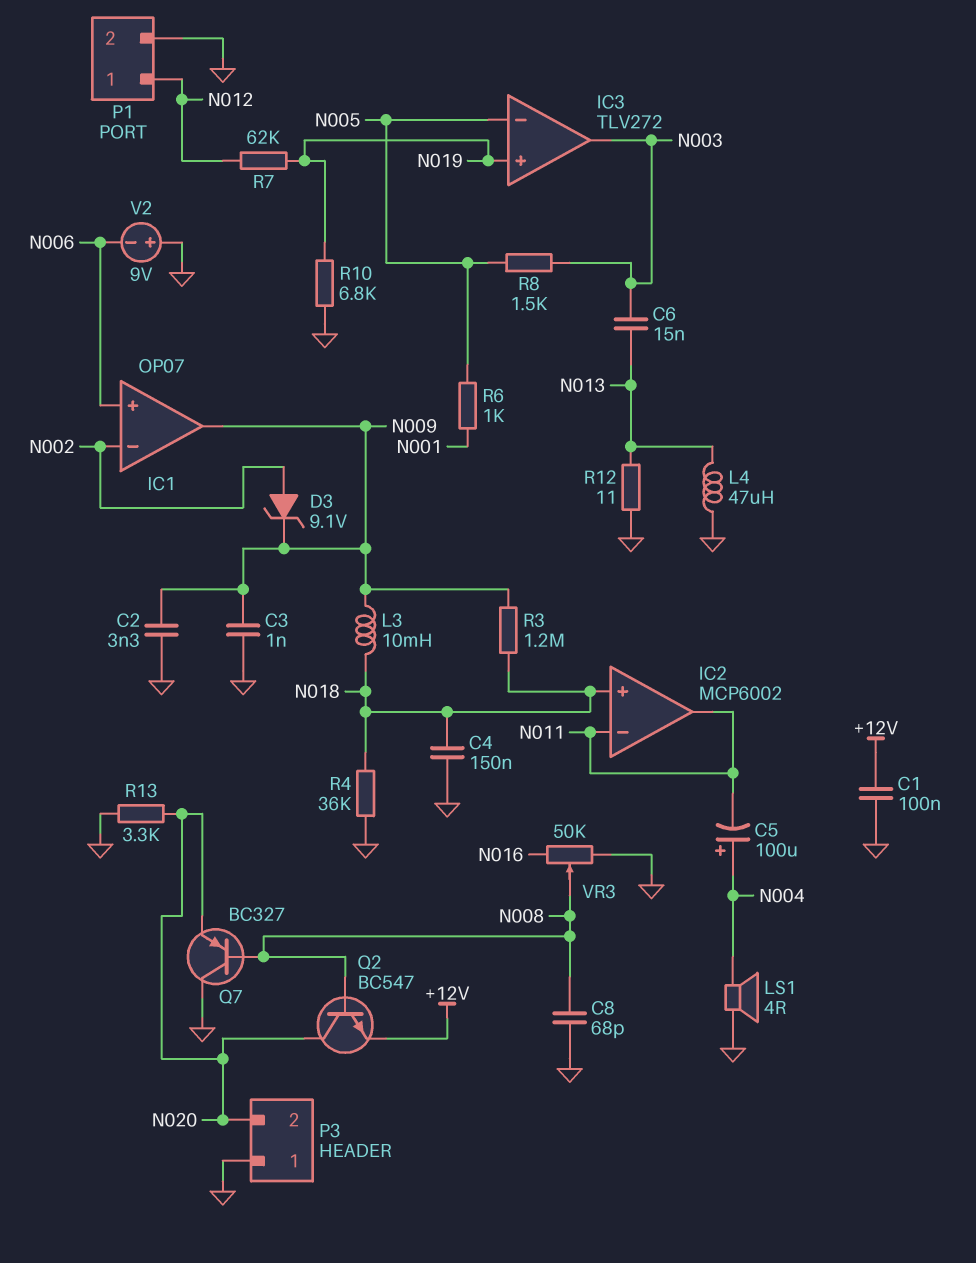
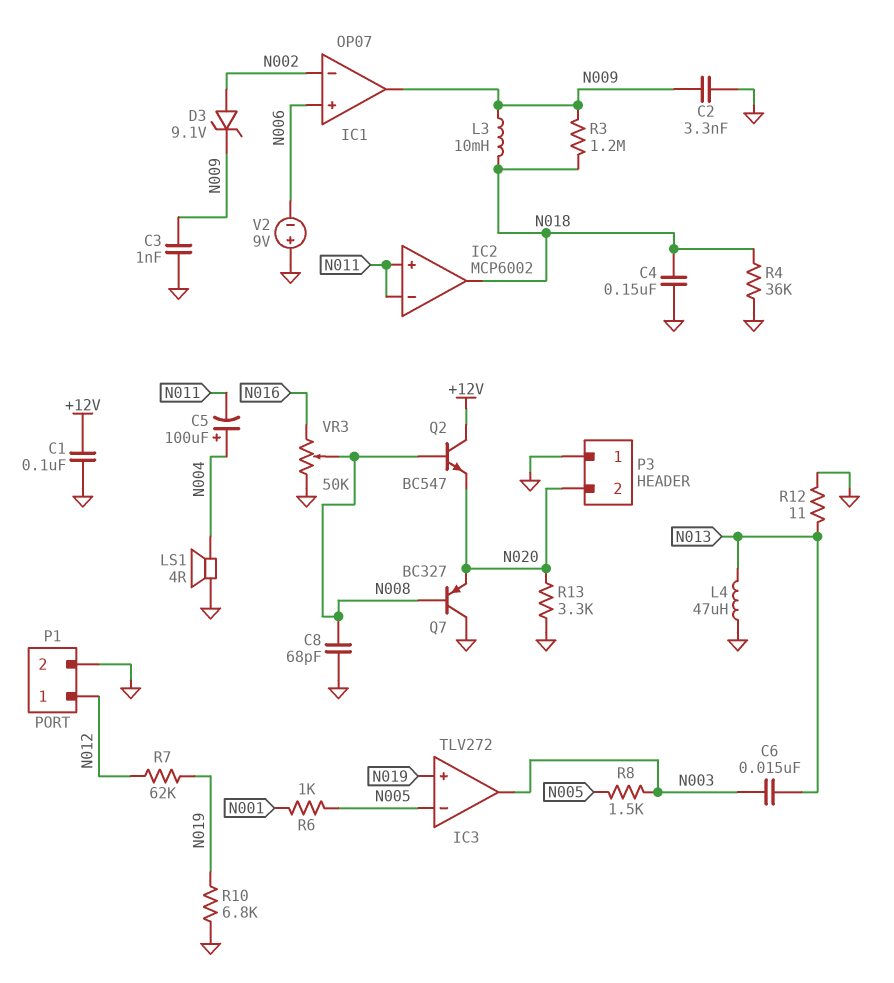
IC2 pin in+: N018 -> N011
IC2 pin out: N011 -> N018
Q2: NPN BC547 (B N008, C N020, E +12V) -> NPN BC547 (B N008, C +12V, E N020)

